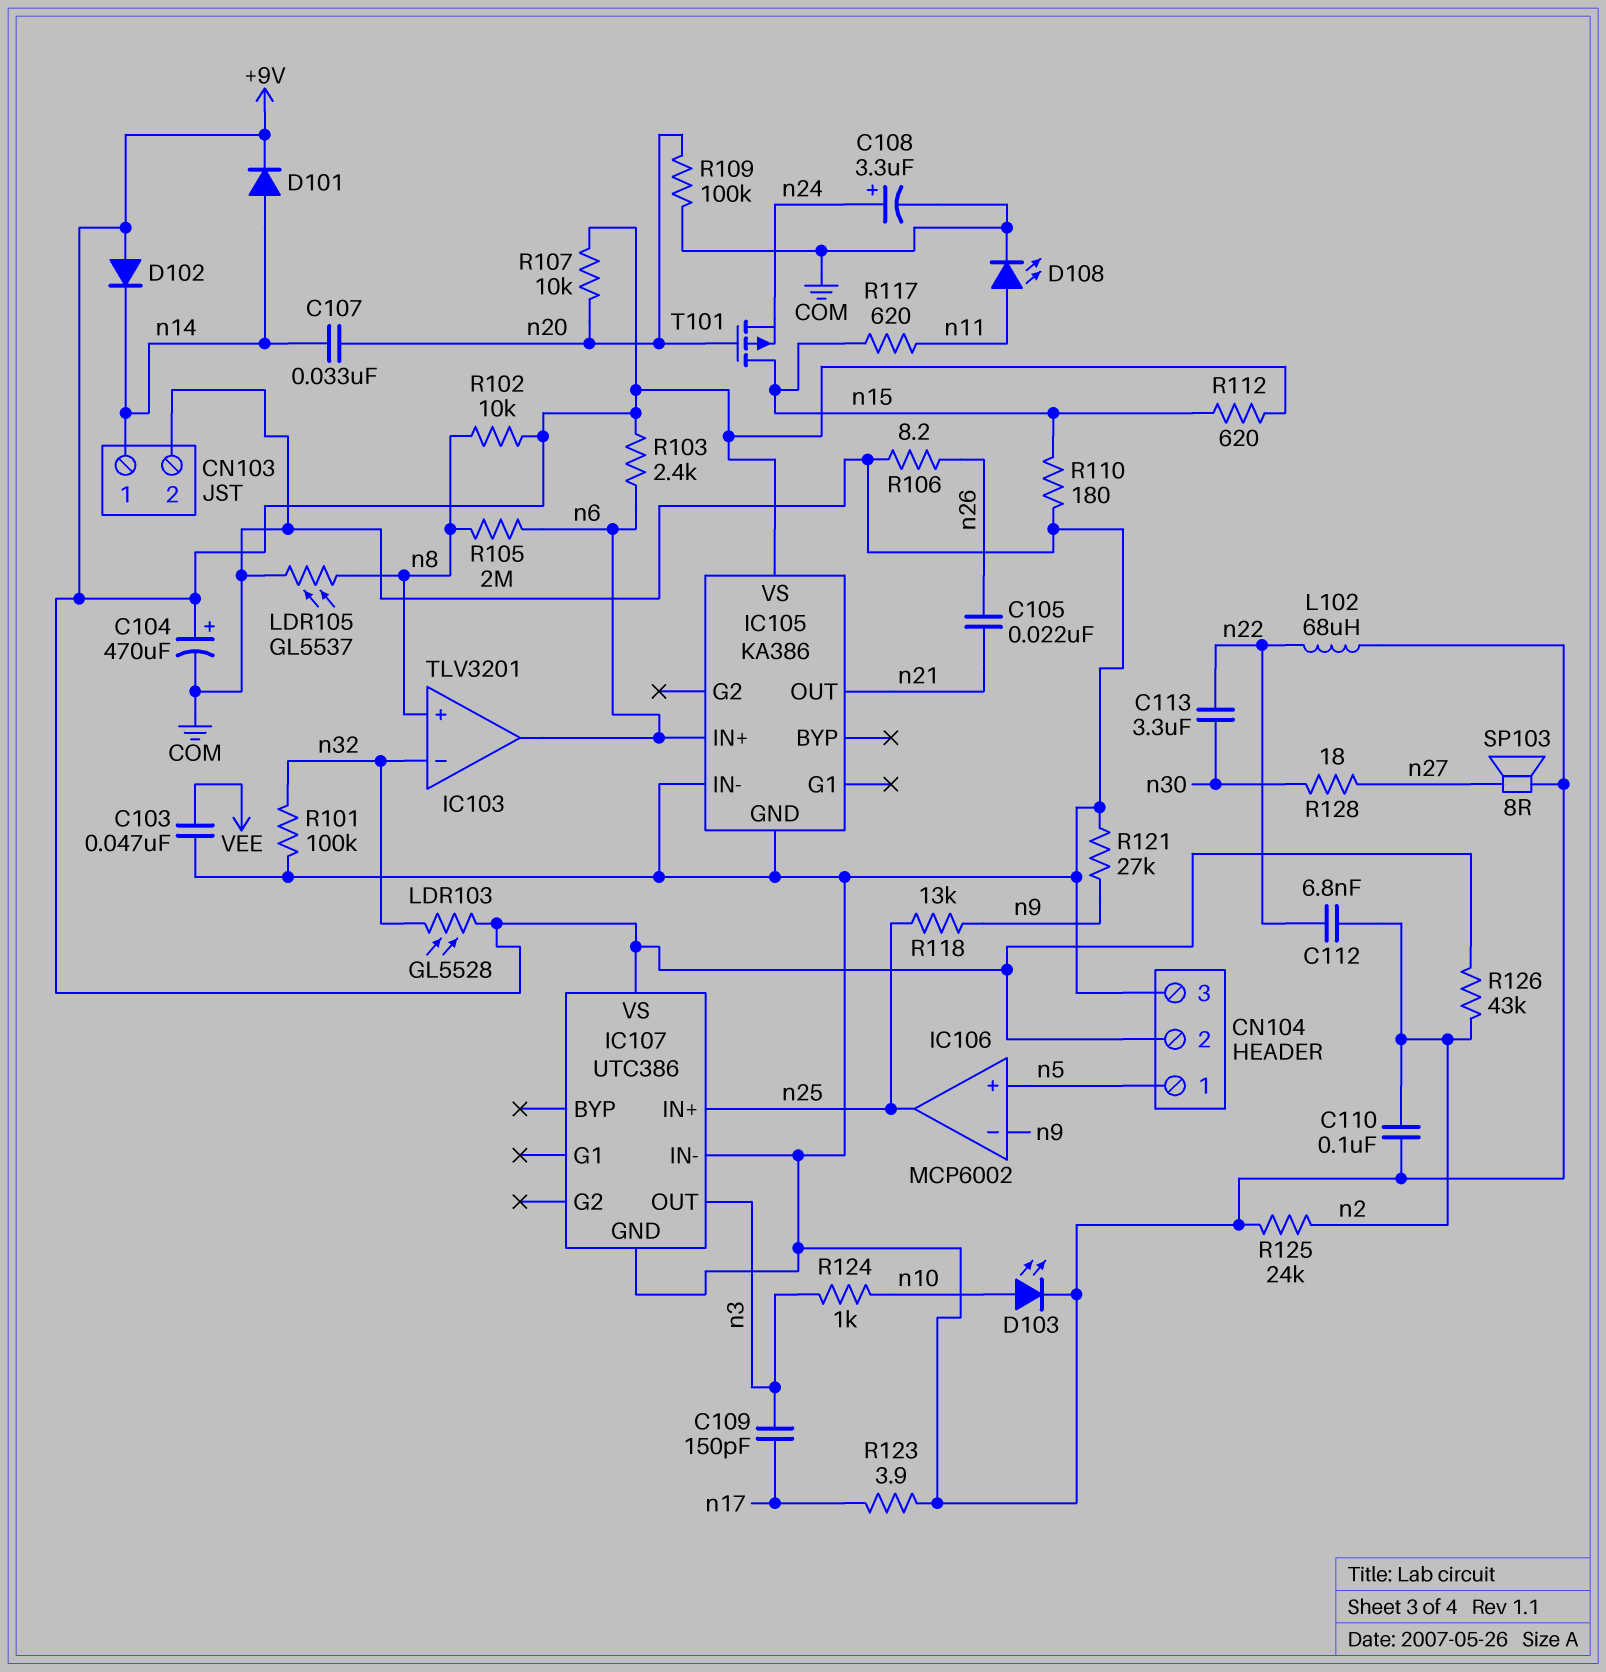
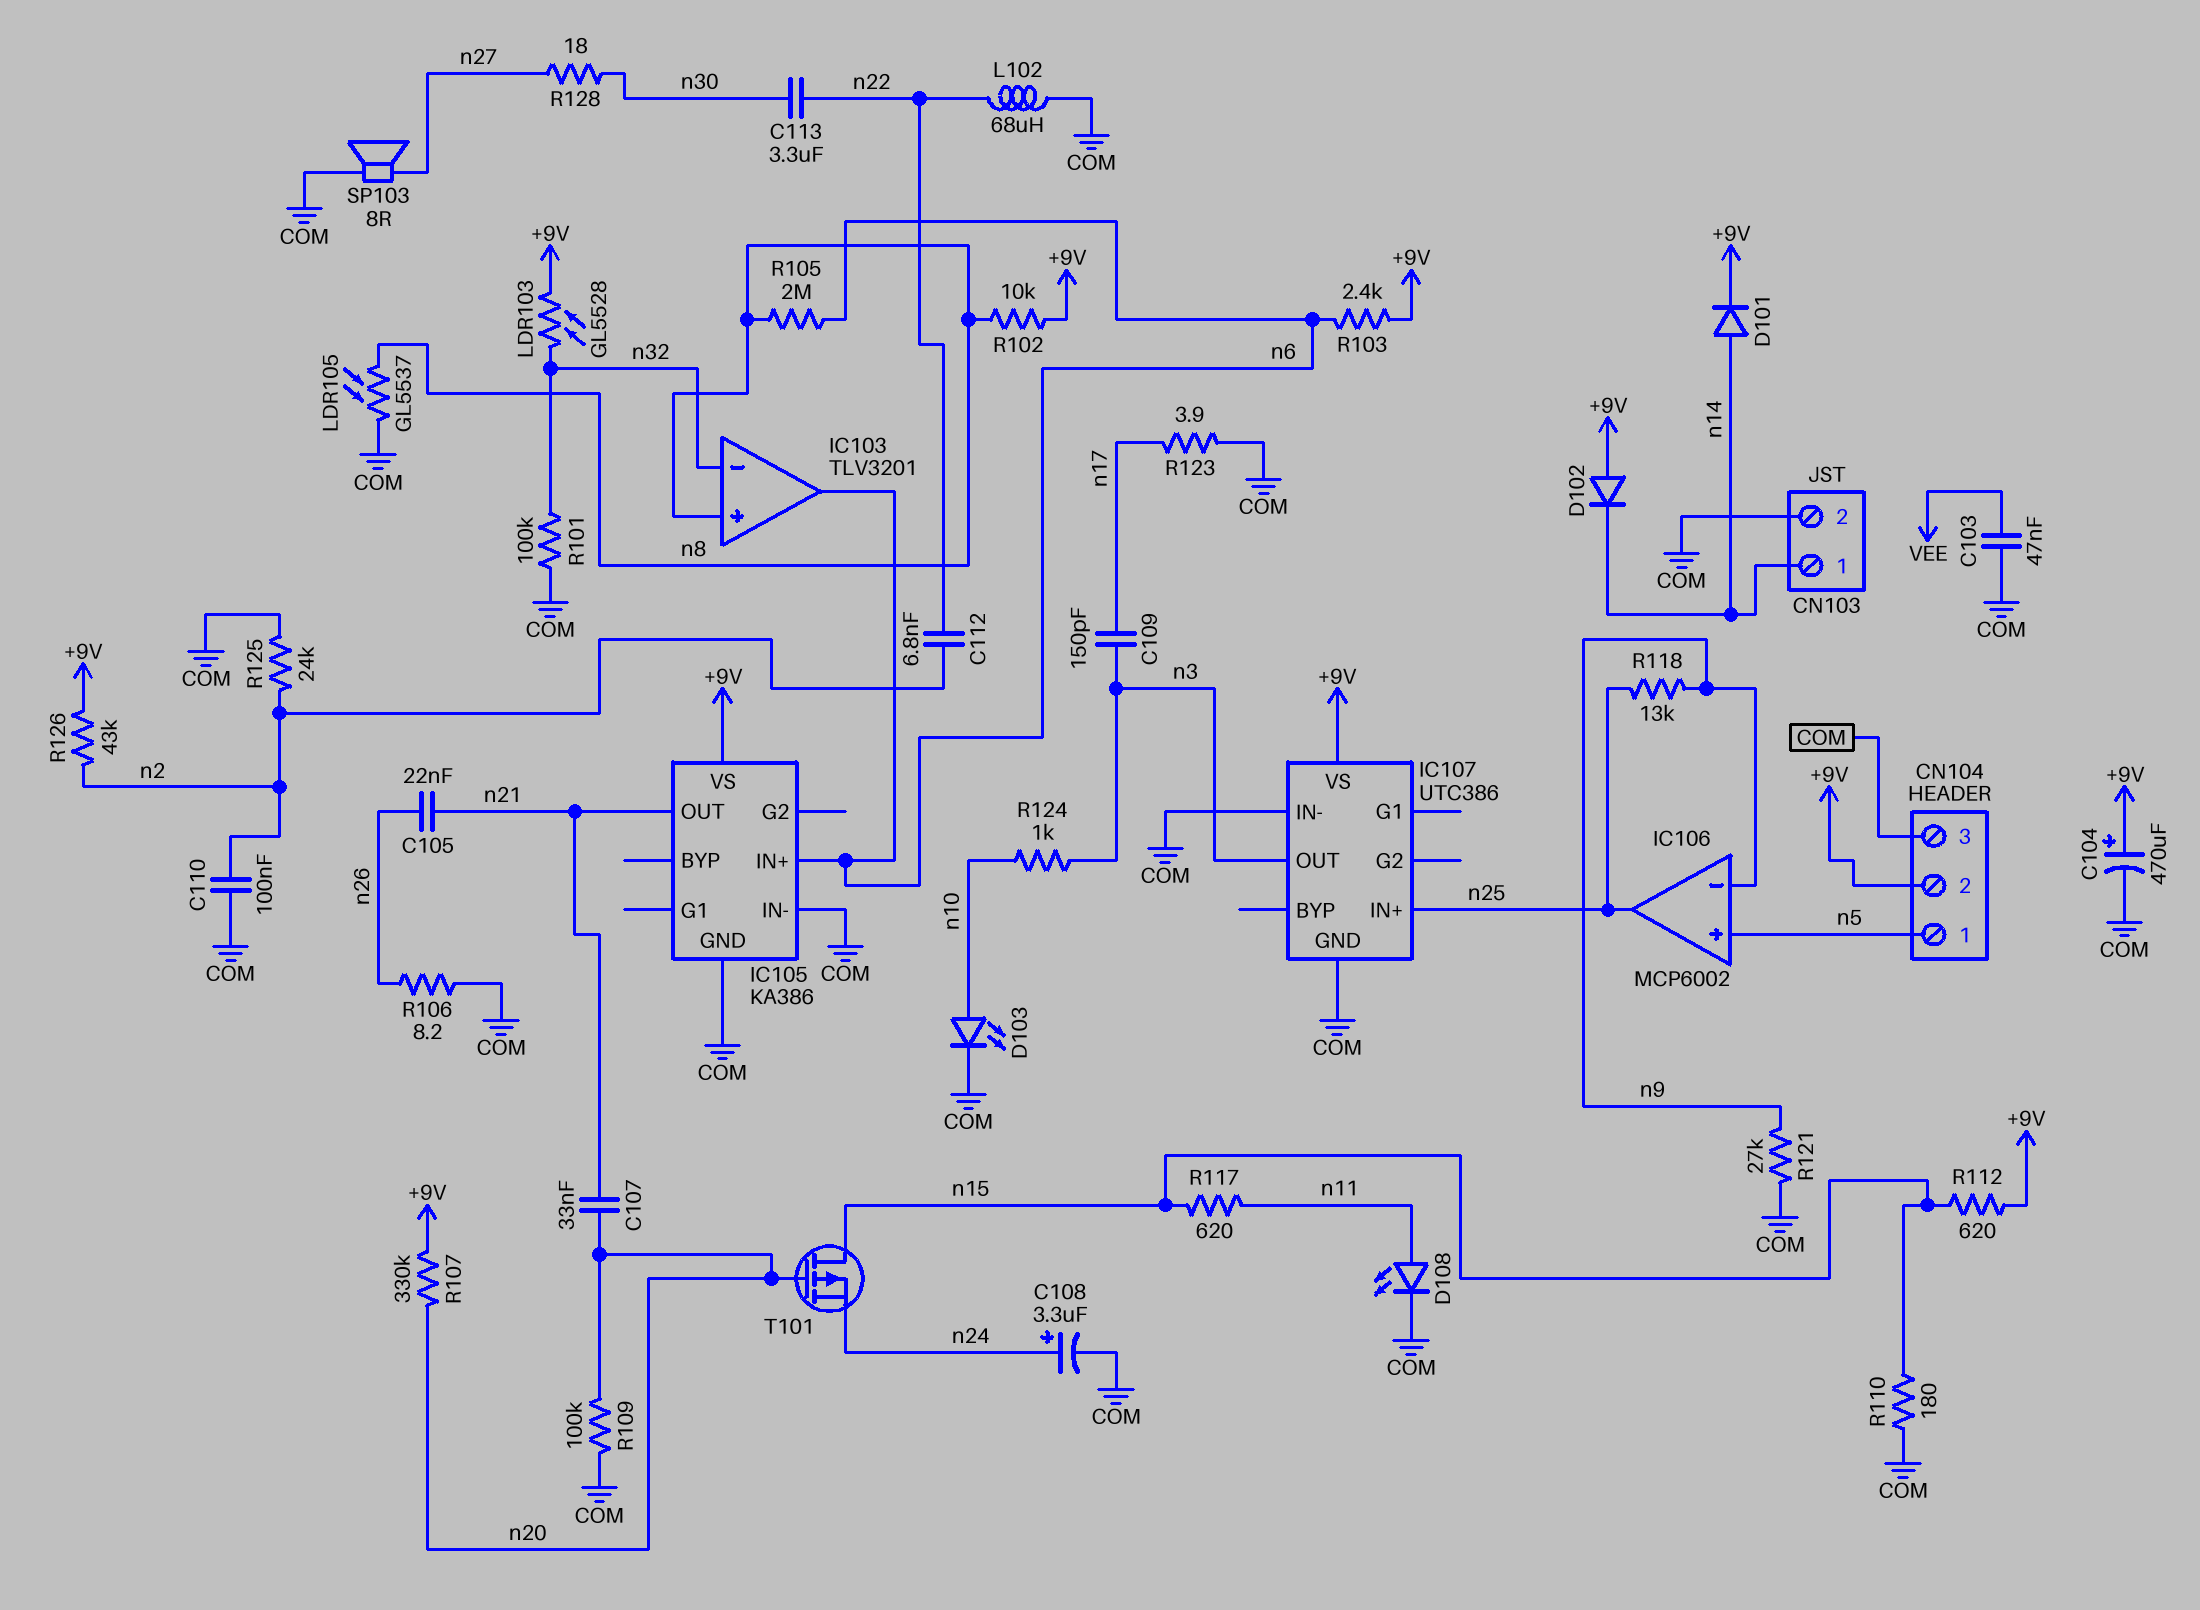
C107: 33nF (n14, n20) -> 33nF (n20, n21)
R107: 10k (+9V, n20) -> 330k (+9V, n20)

